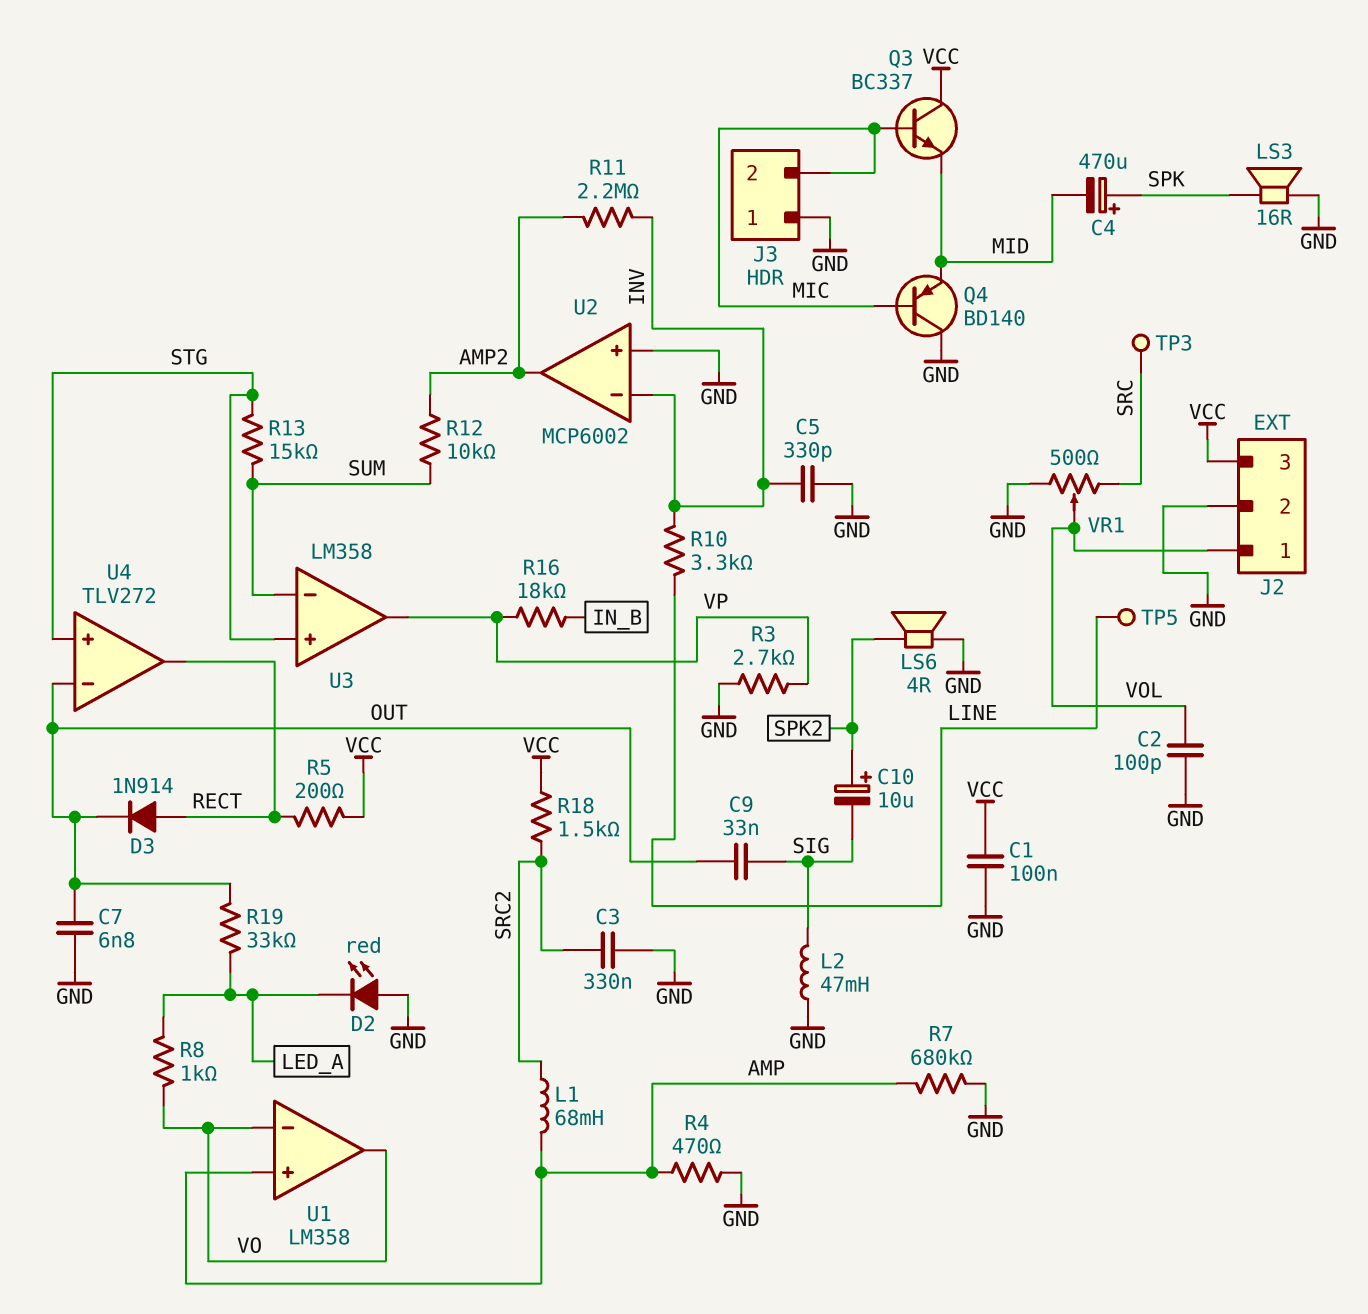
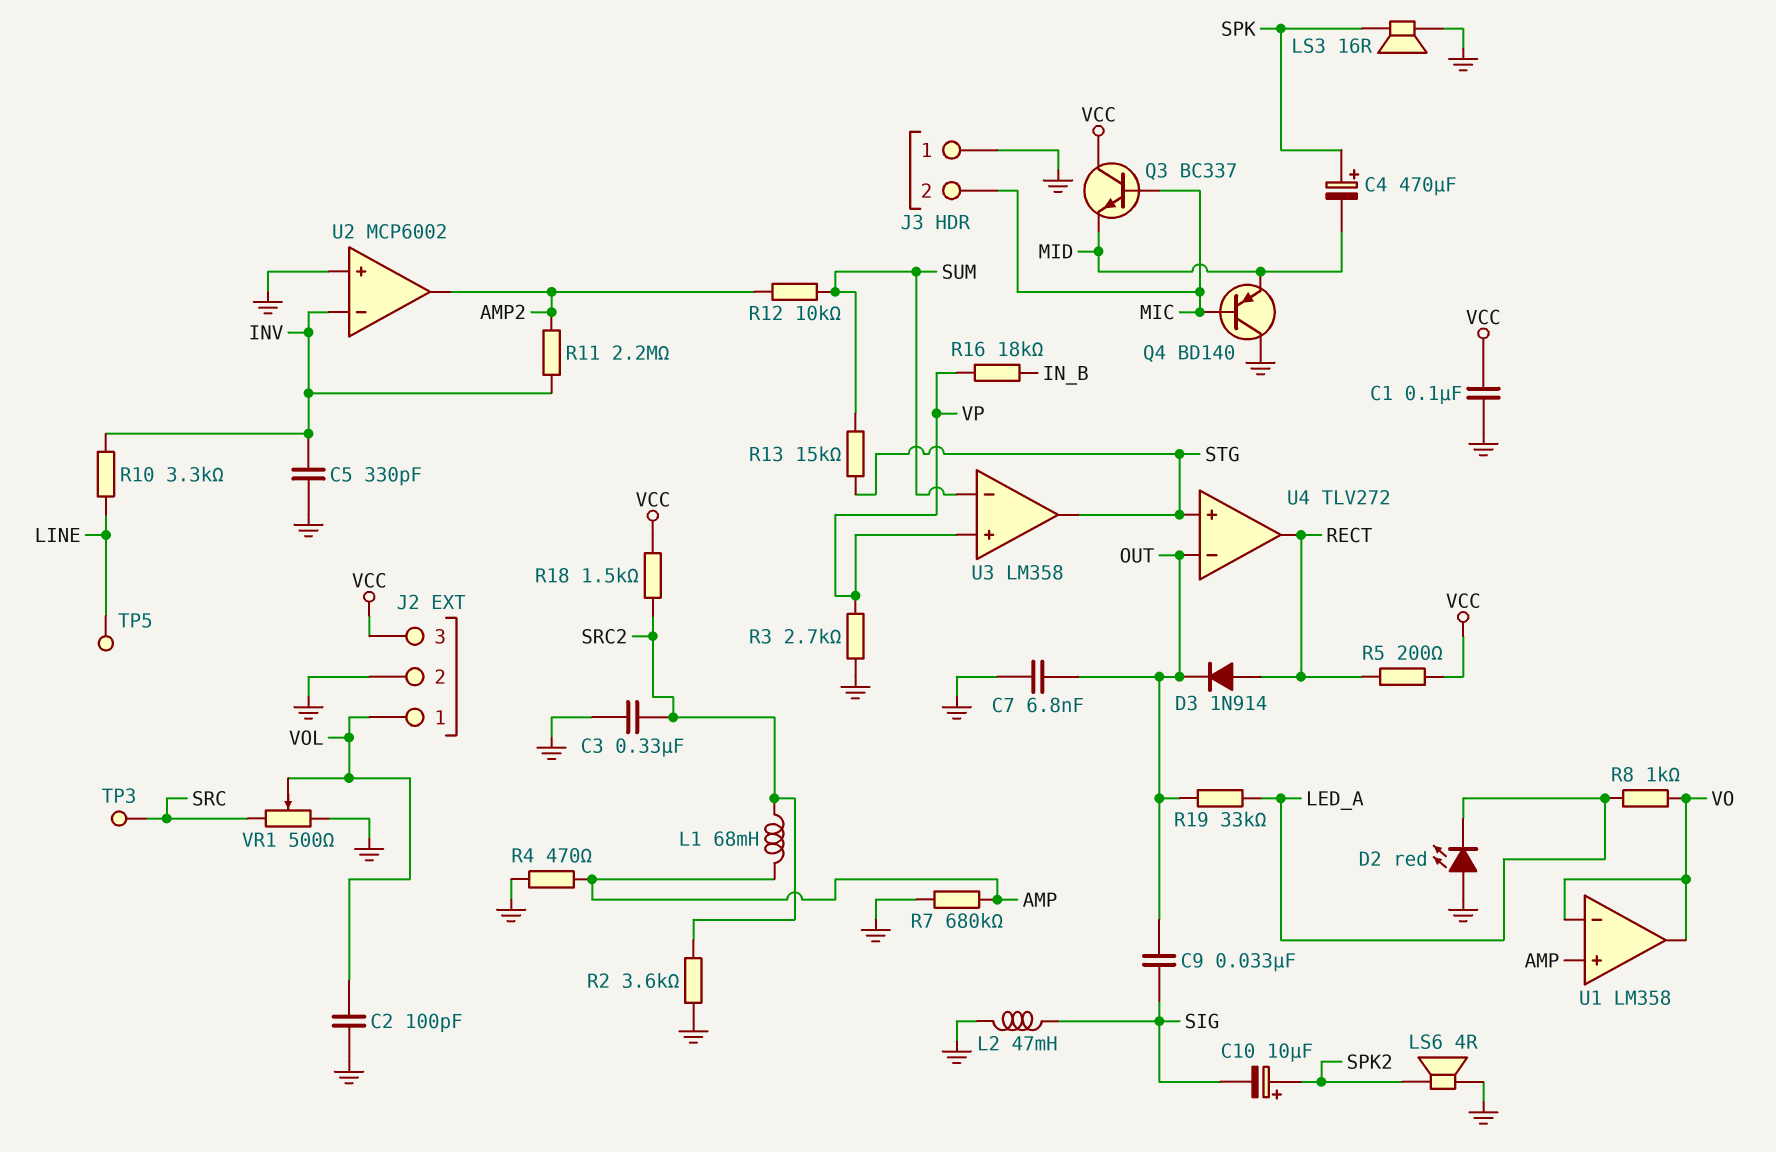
R2: none -> 3.6k (GND, SRC2)
U3 pin in+: STG -> VP
U3 pin out: VP -> STG

